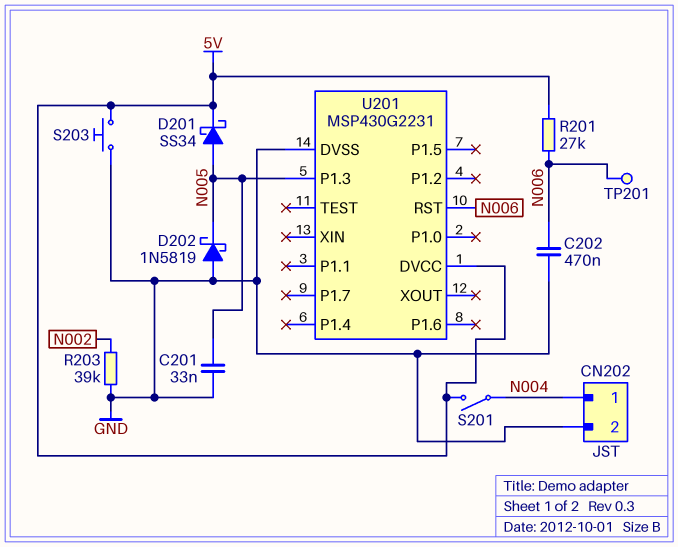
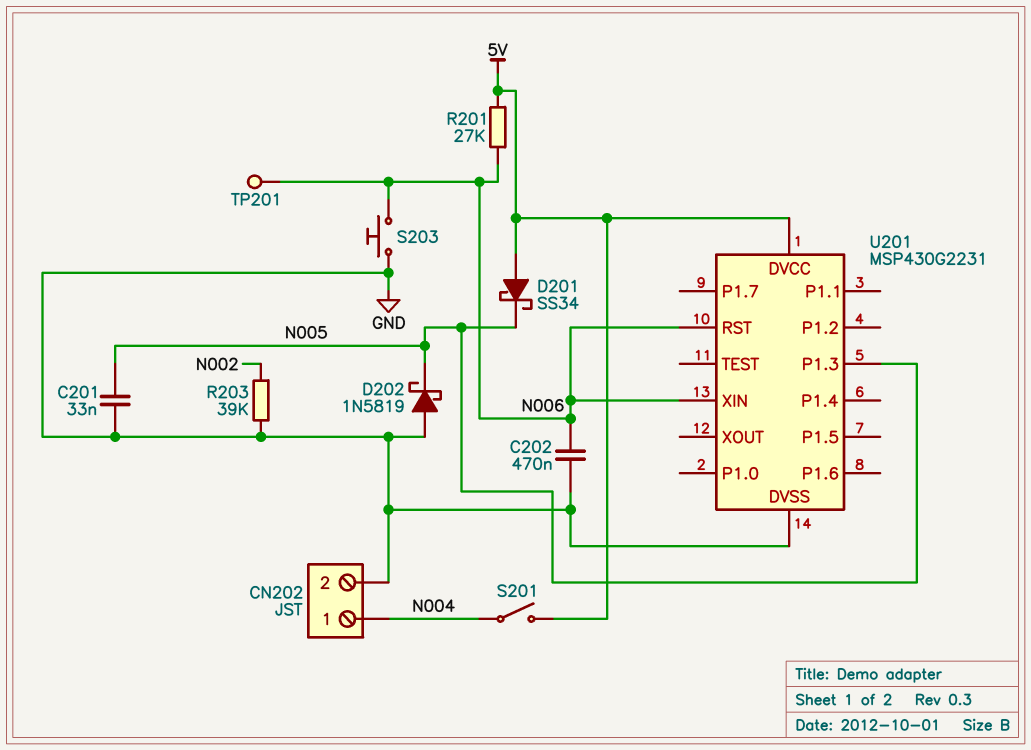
D201: schottky SS34 (A N005, K 5V) -> schottky SS34 (A 5V, K N005)
S203: button (5V, GND) -> button (GND, N006)
U201 pin XIN: none -> N006

